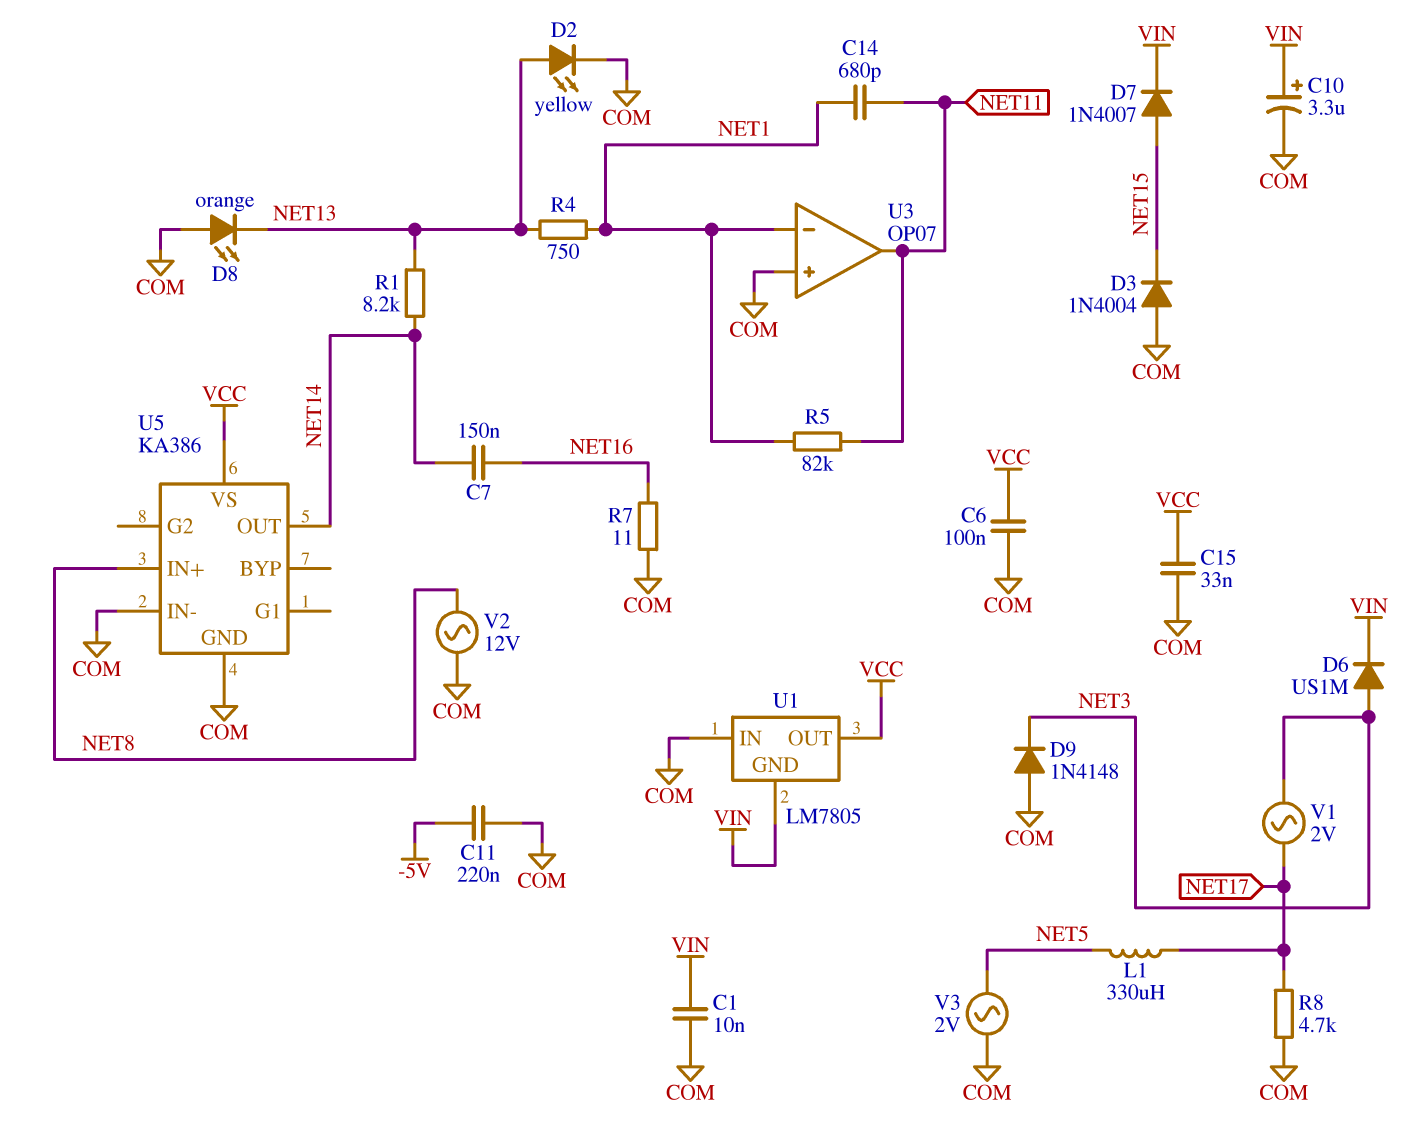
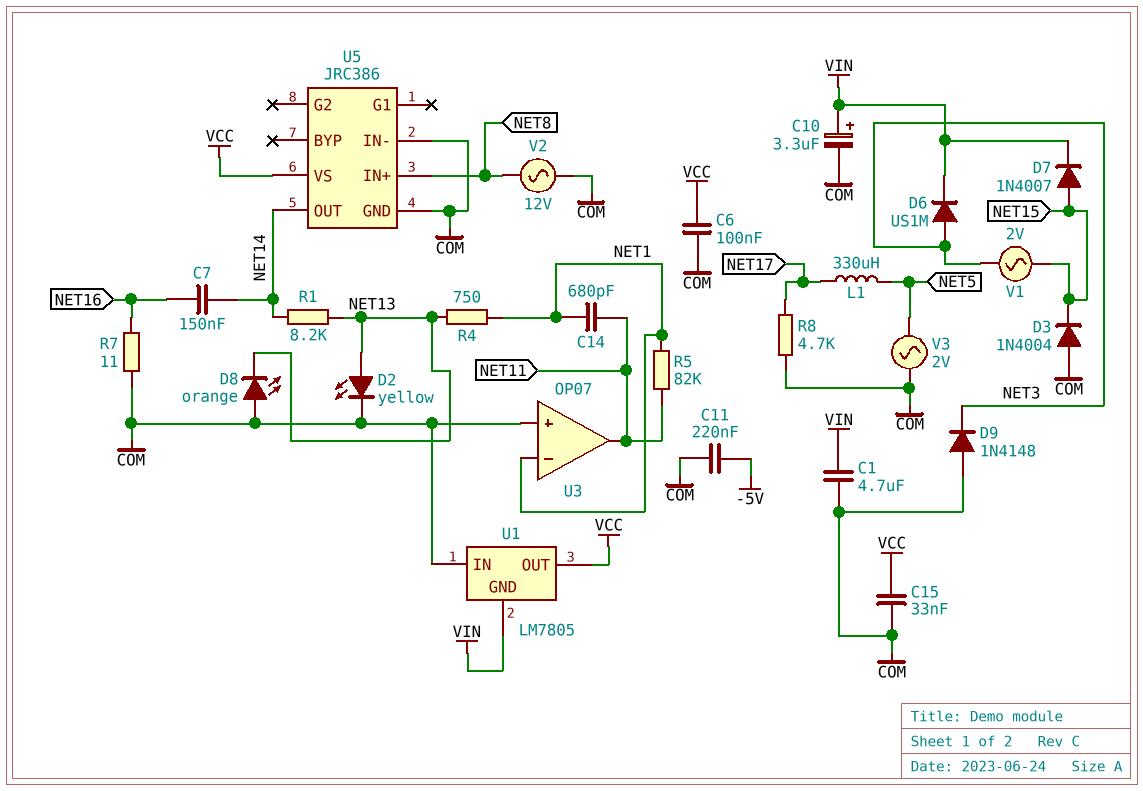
C1: 10nF (COM, VIN) -> 4.7uF (COM, VIN)
U5: KA386 -> JRC386
V1: AC 2V (NET3, NET17) -> AC 2V (NET3, NET15)

